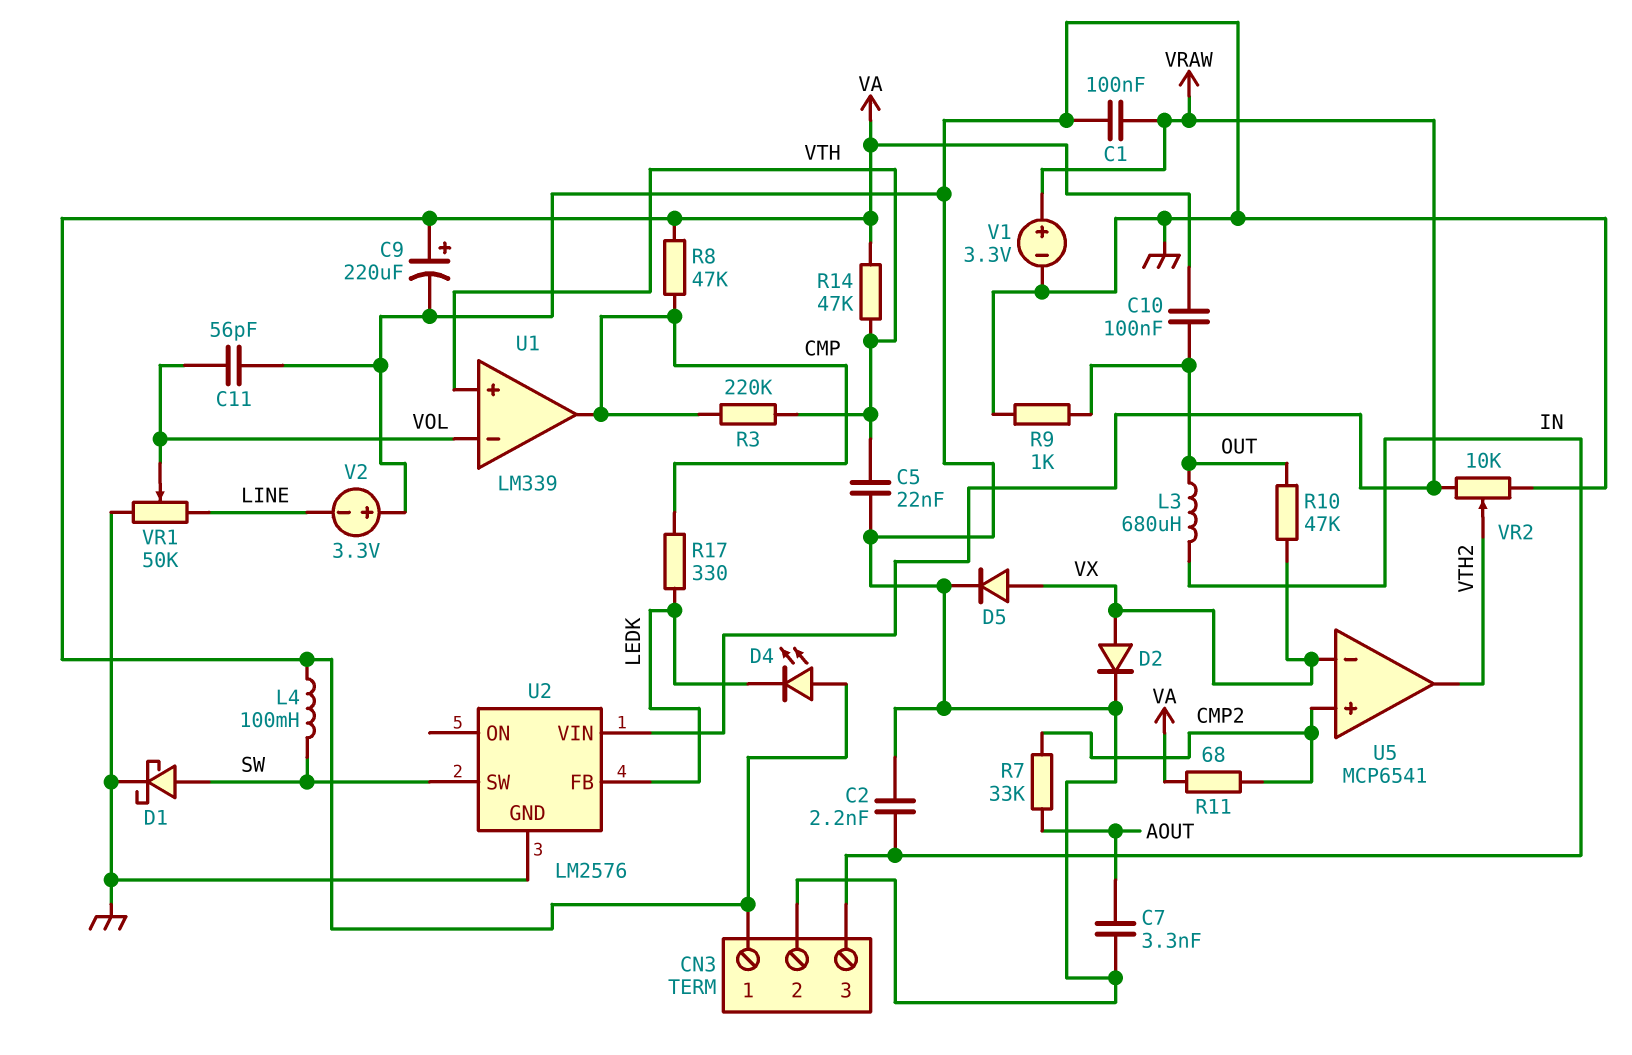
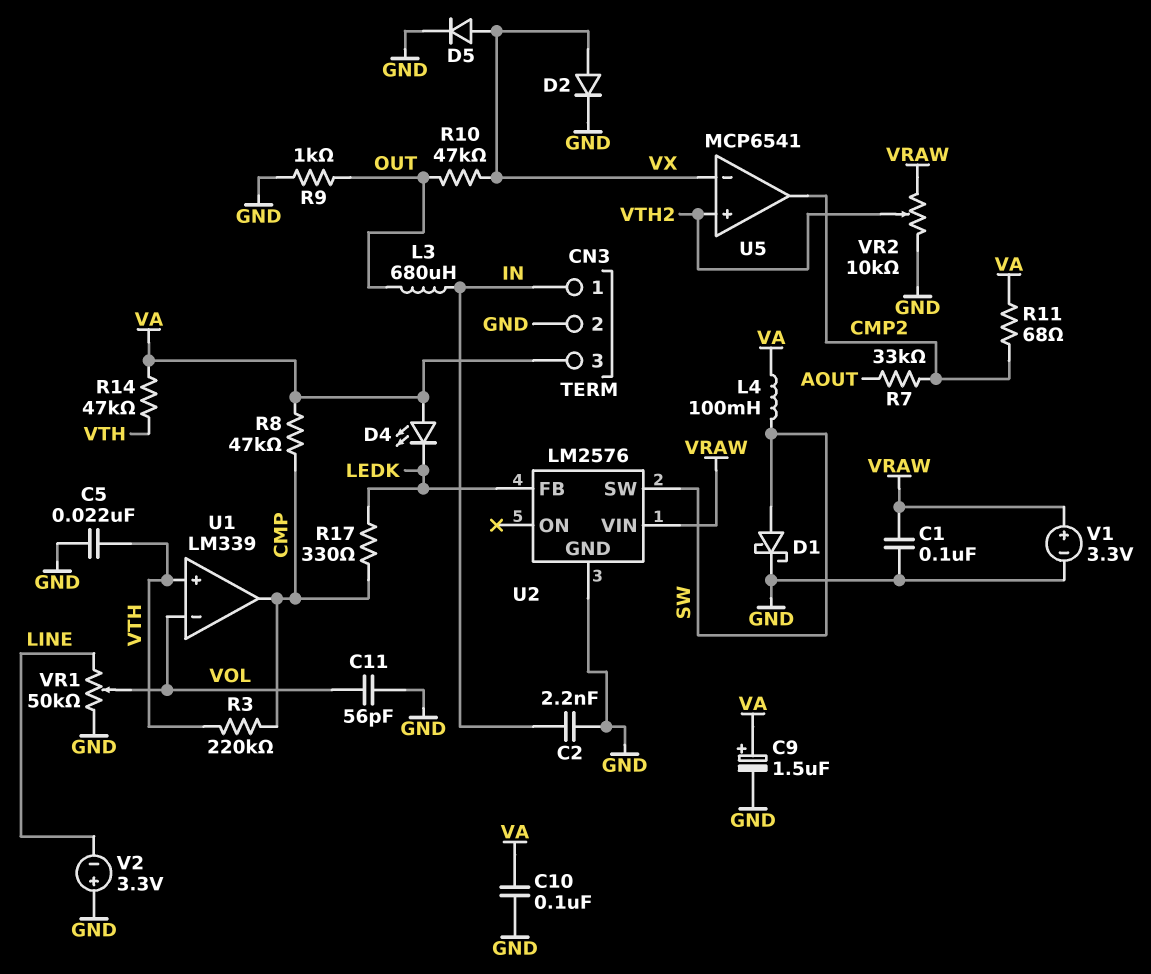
C7: 3.3nF (AOUT, GND) -> none
C9: 220uF (plus VA, minus GND) -> 1.5uF (plus VA, minus GND)
C10: 100nF (OUT, VA) -> 100nF (GND, VA)
CN3 pin 1: VA -> IN
CN3 pin 3: IN -> VA
U5 pin in+: CMP2 -> VTH2
U5 pin out: VTH2 -> CMP2

